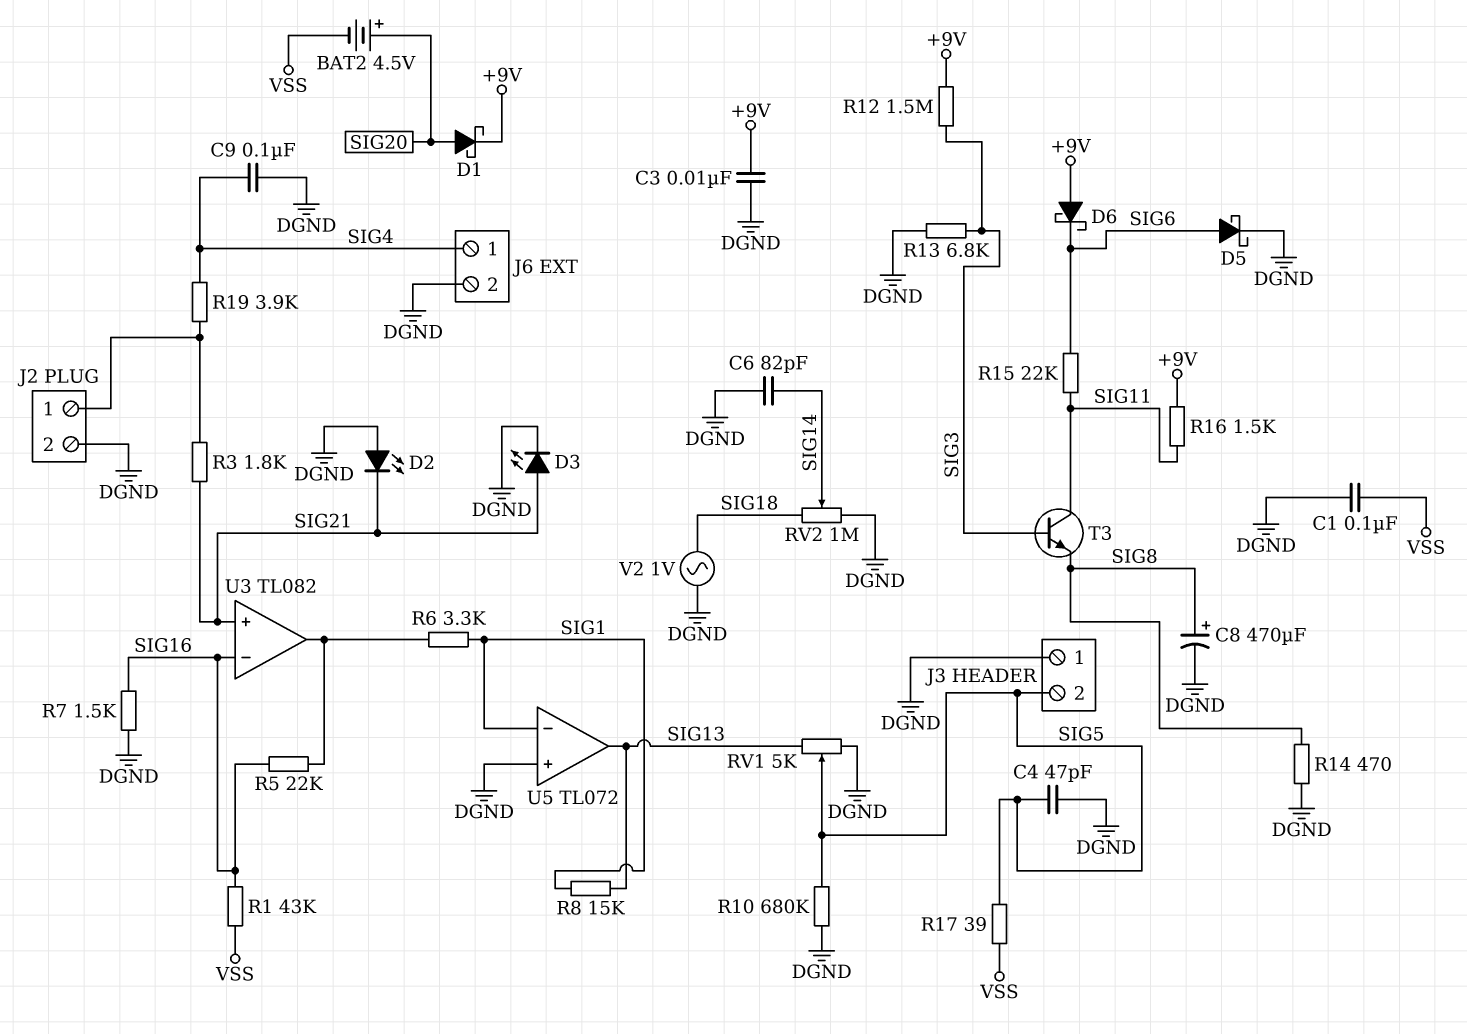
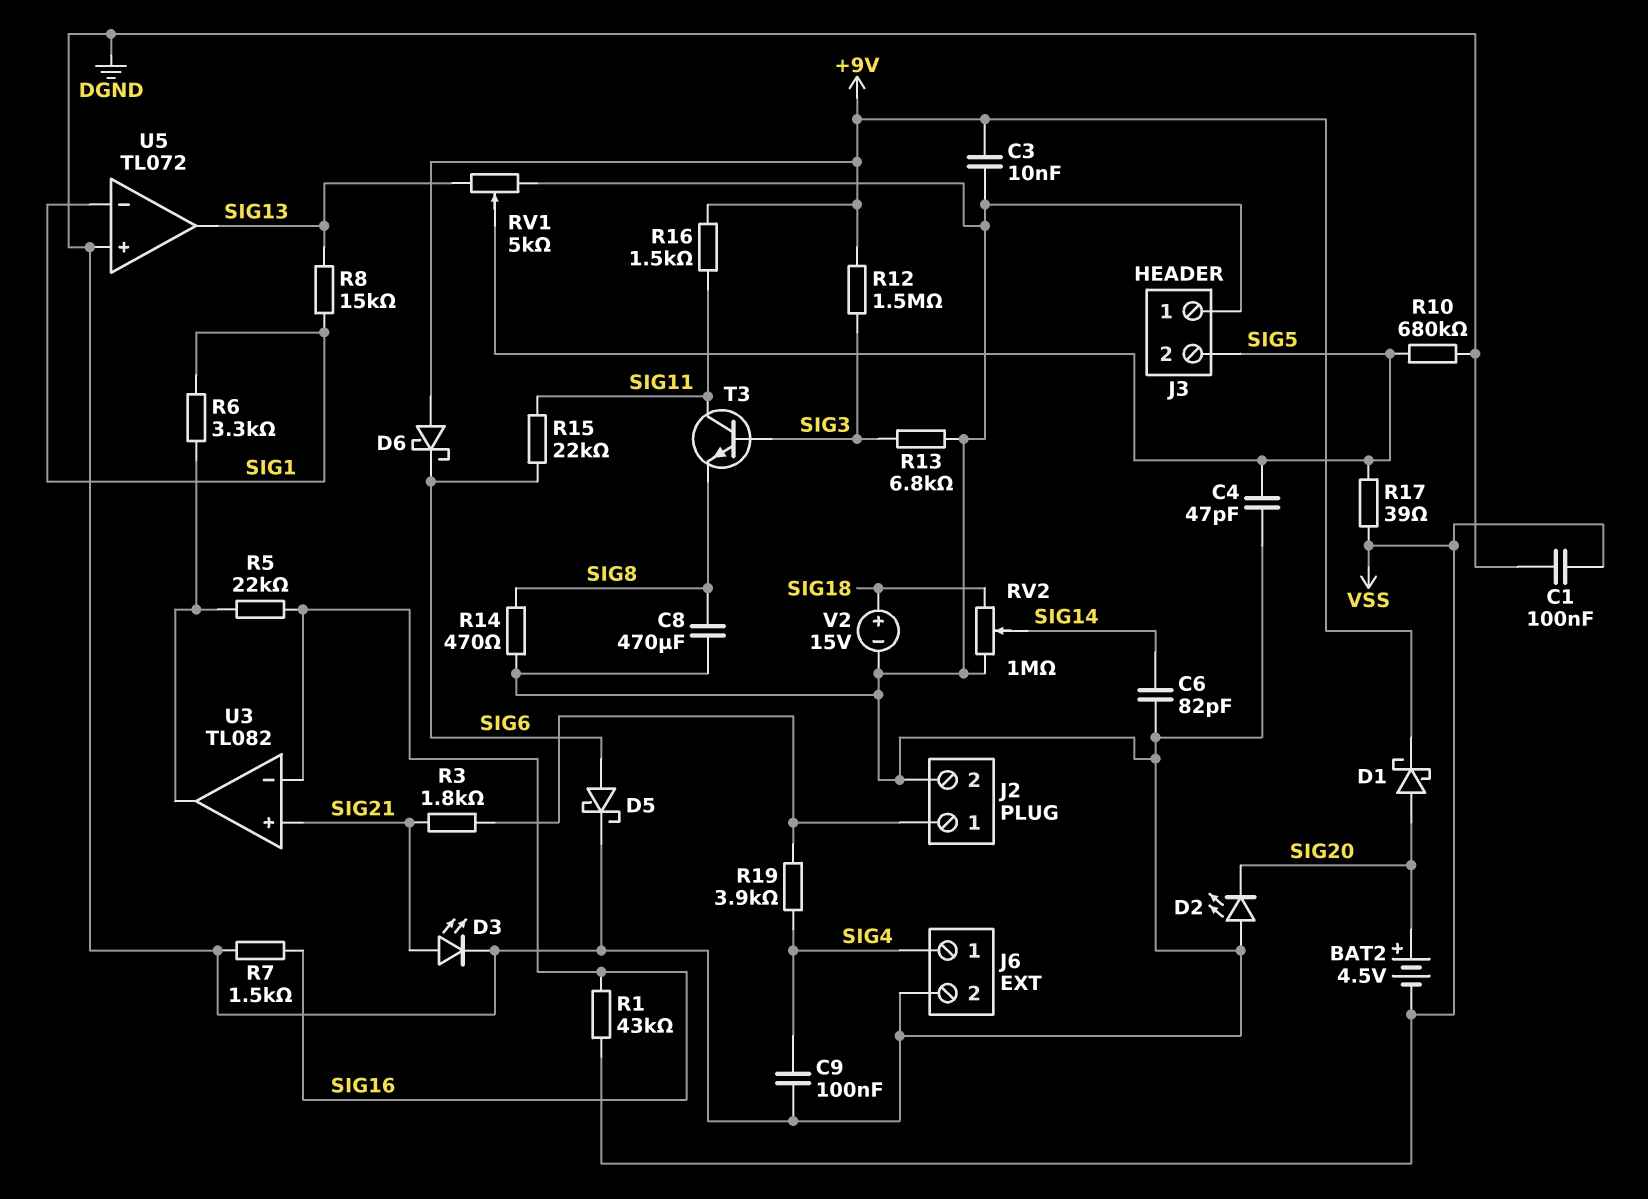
C8: 470uF (plus SIG8, minus DGND) -> 470uF (DGND, SIG8)
D2: LED (A DGND, K SIG21) -> LED (A DGND, K SIG20)
V2: AC 1V (DGND, SIG18) -> 15V (plus SIG18, minus DGND)

